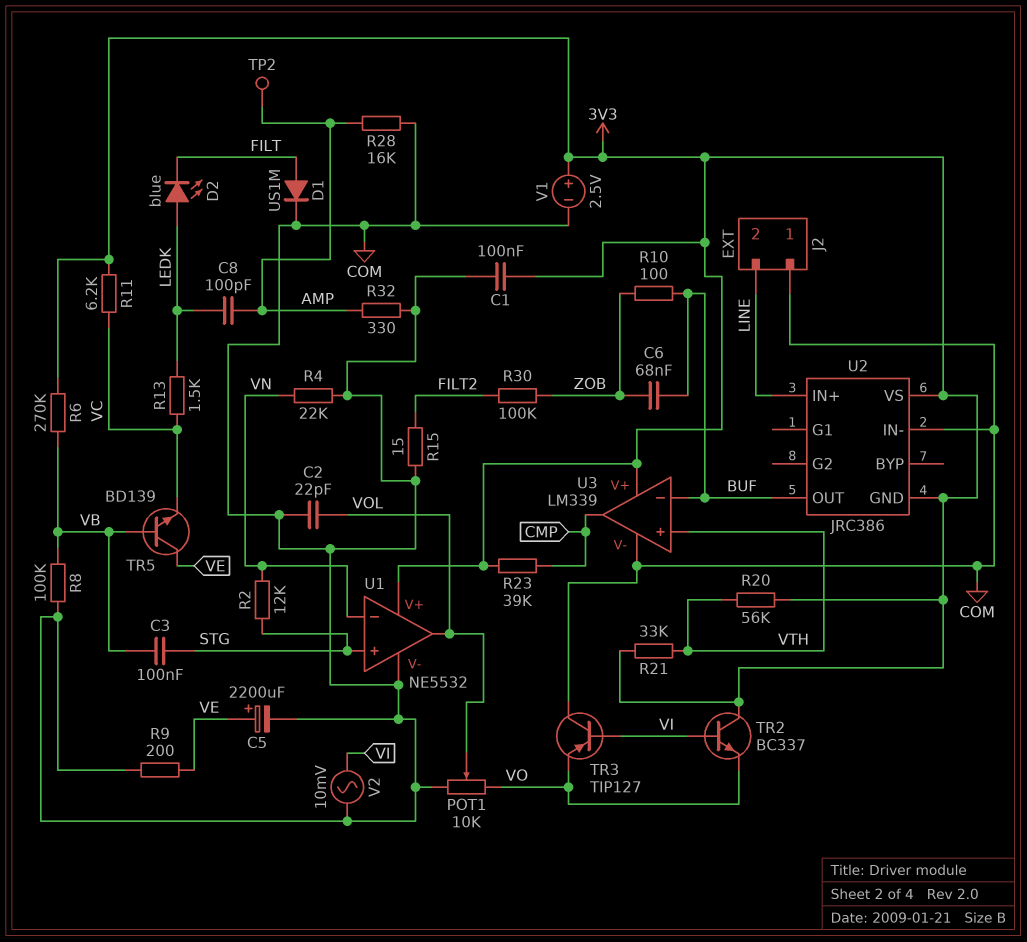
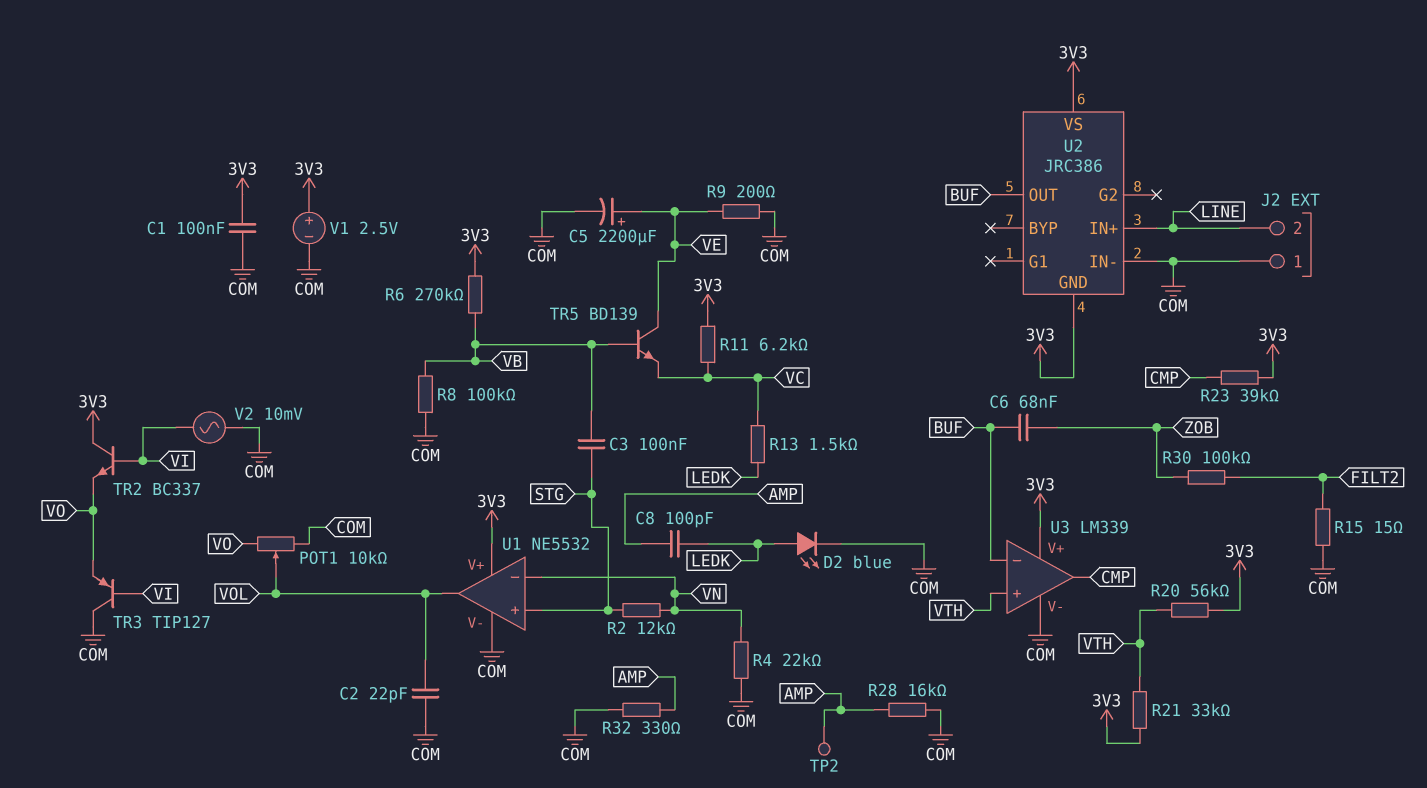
D1: diode US1M (A FILT, K COM) -> none
D2: LED blue (A LEDK, K FILT) -> LED blue (A LEDK, K COM)
R10: 100 (BUF, ZOB) -> none

